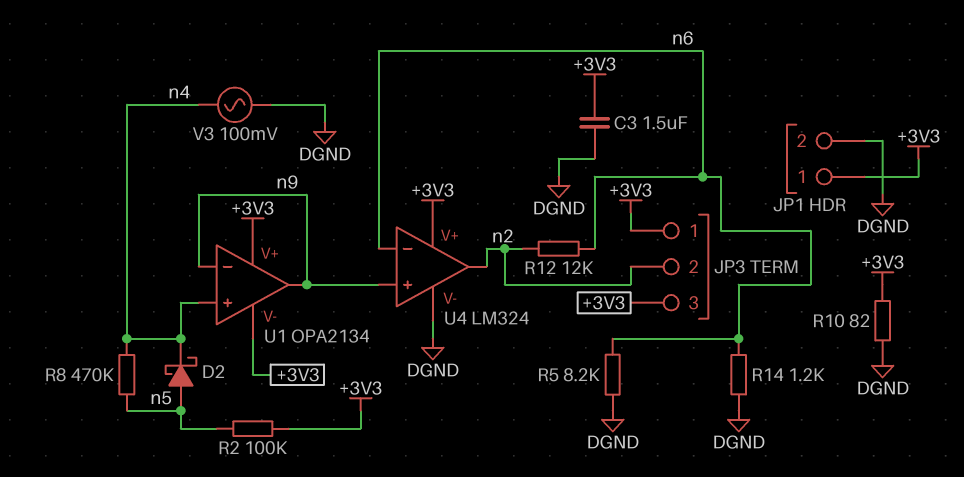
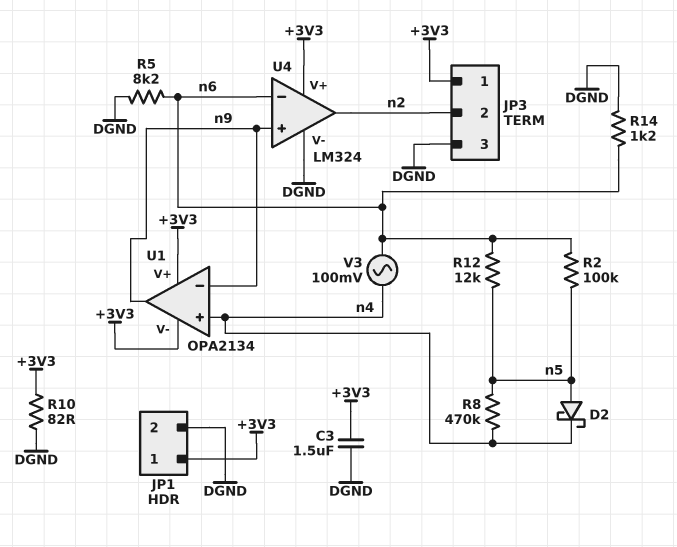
JP3 pin 3: +3V3 -> DGND
R2: 100k (+3V3, n5) -> 100k (n5, n6)
R12: 12k (n2, n6) -> 12k (n5, n6)
V3: AC 100mV (DGND, n4) -> AC 100mV (n4, n6)

